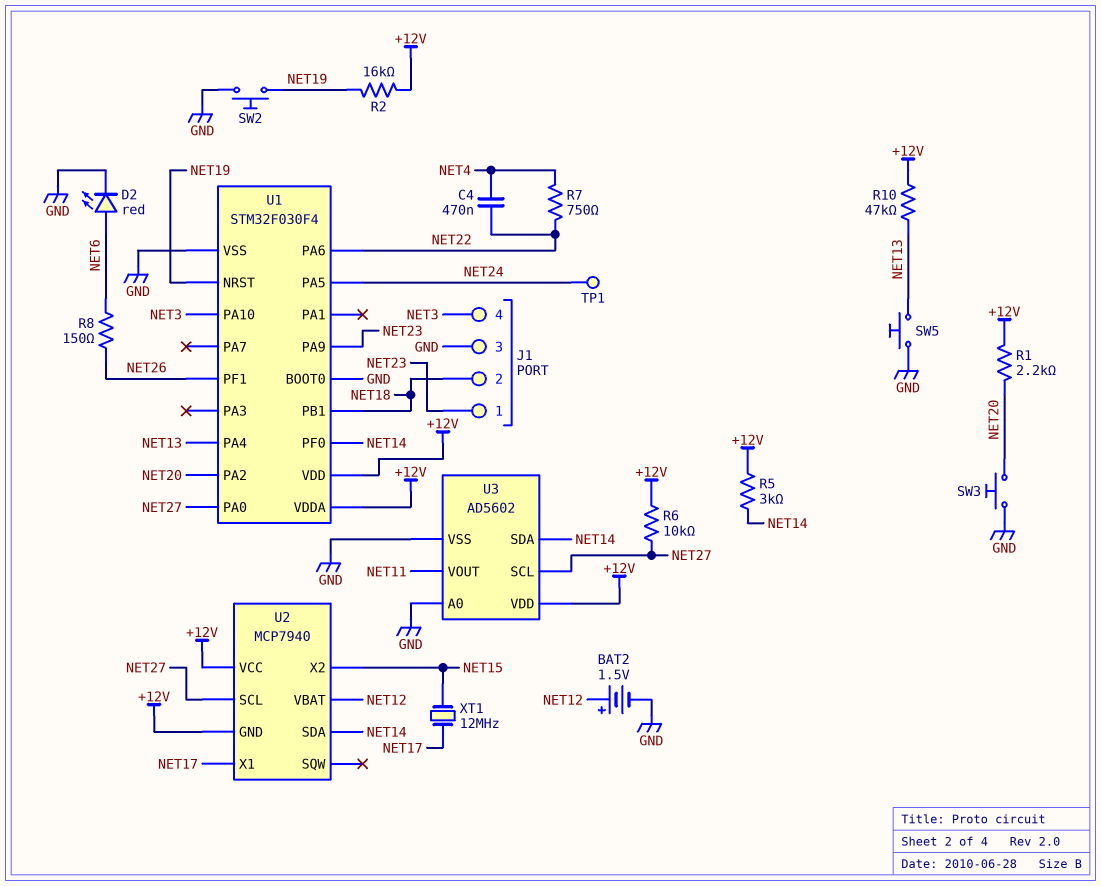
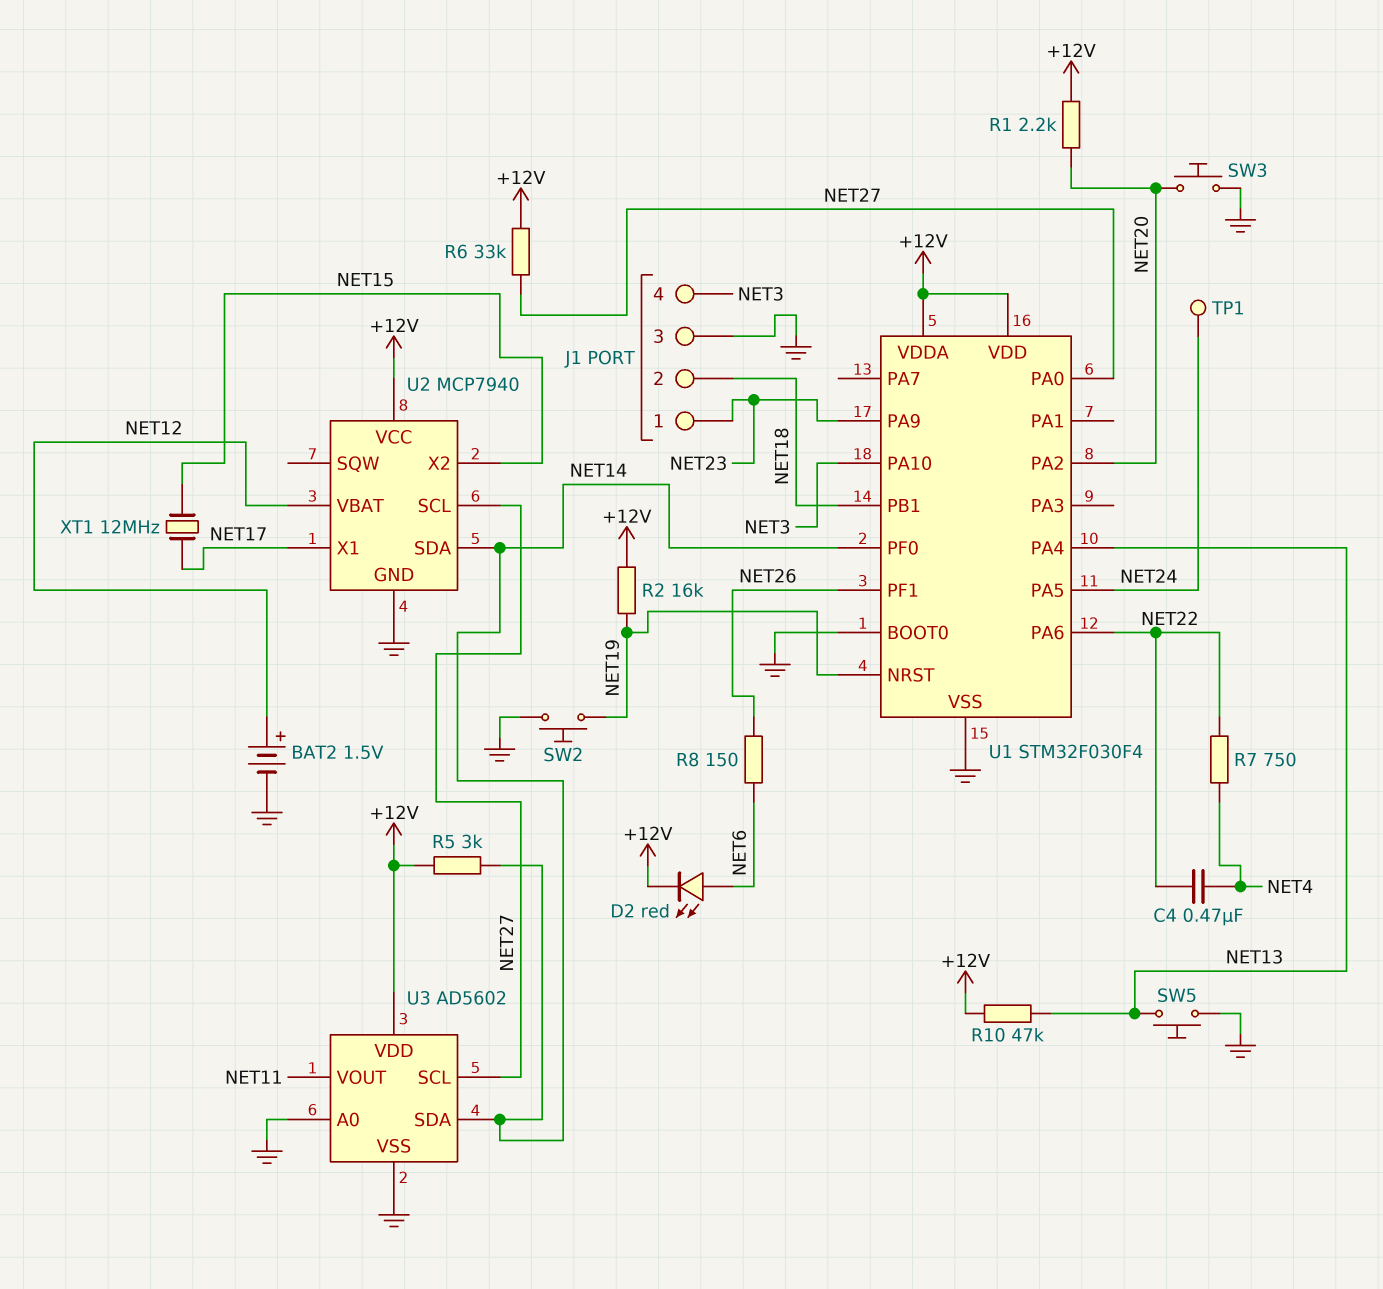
D2: LED red (A NET6, K GND) -> LED red (A NET6, K +12V)
R6: 10k (+12V, NET27) -> 33k (+12V, NET27)
U2 pin GND: +12V -> GND

